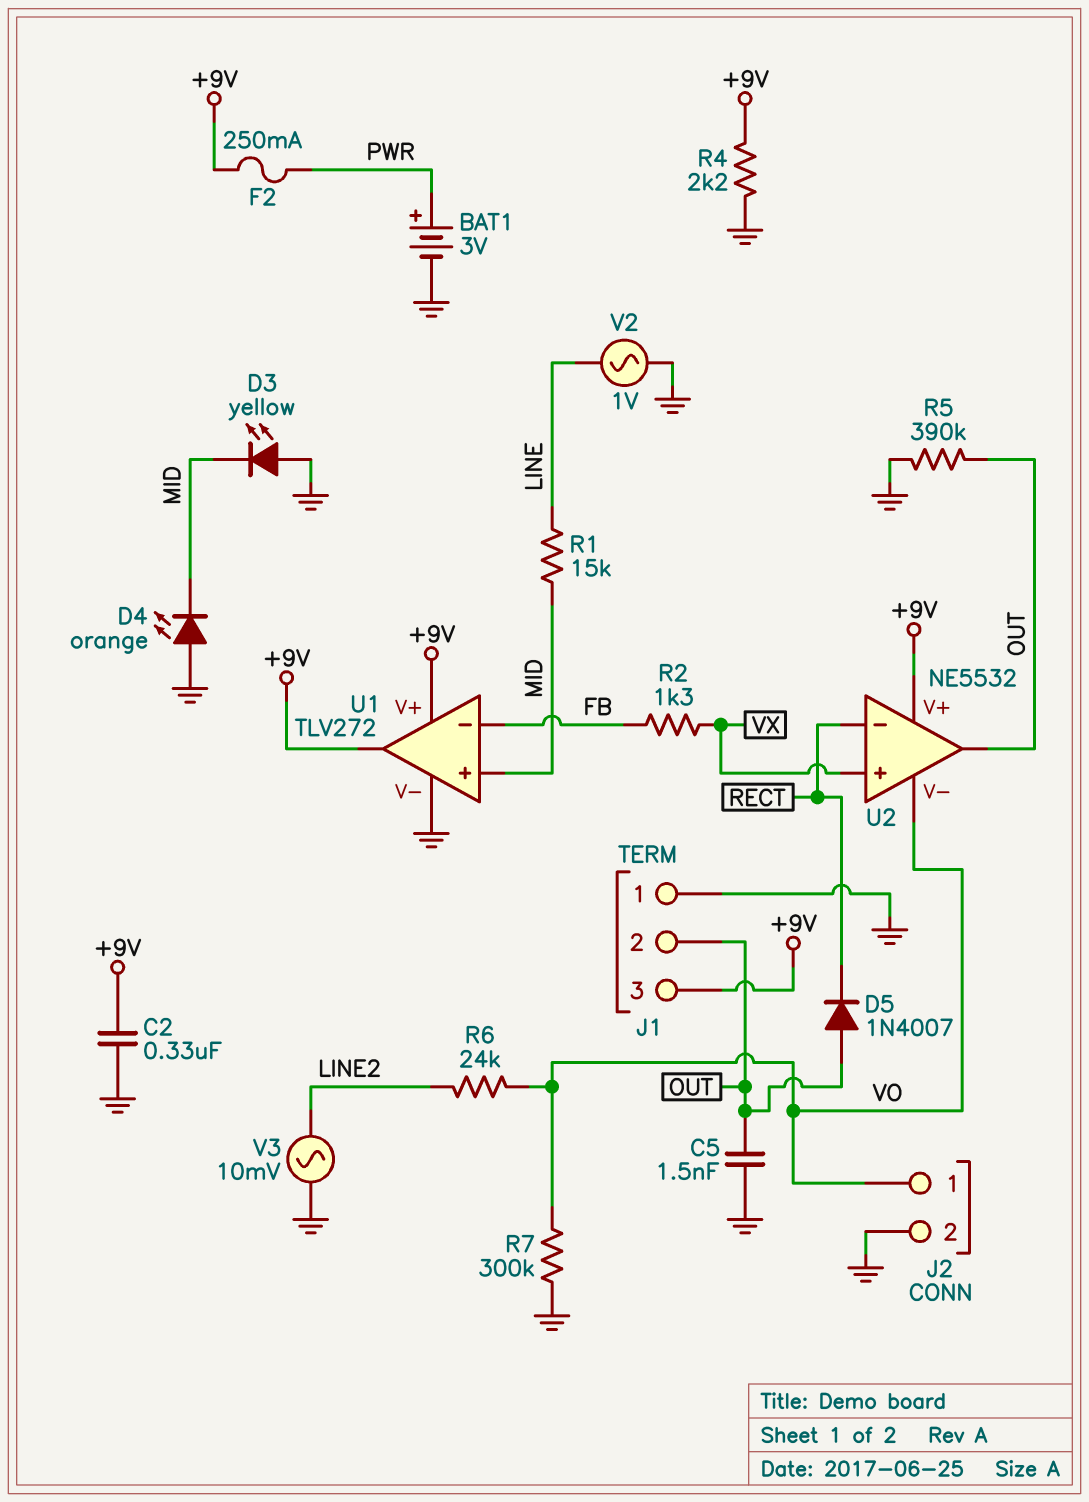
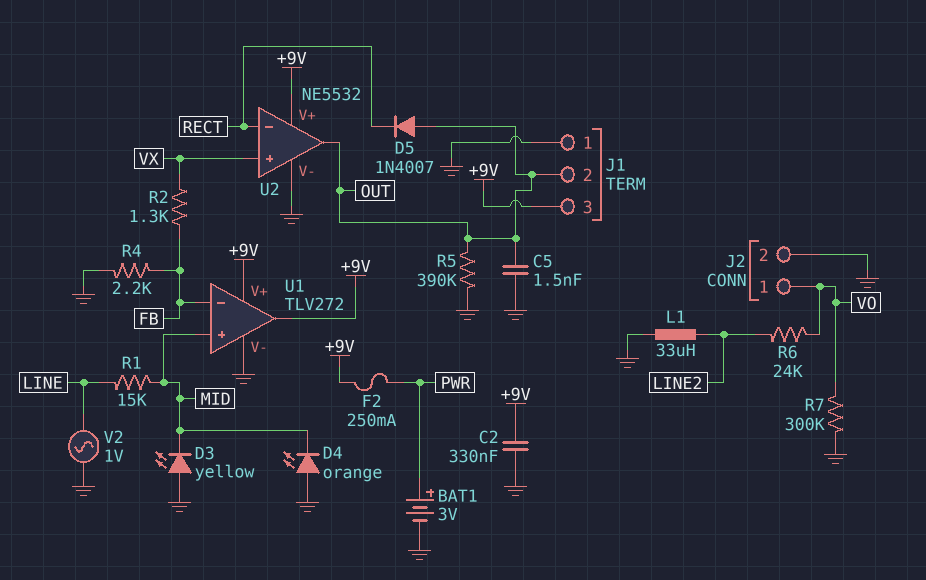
L1: none -> 33uH (GND, LINE2)
R4: 2.2k (+9V, GND) -> 2.2k (FB, GND)
U2 pin V-: VO -> GND
V3: AC 10mV (GND, LINE2) -> none

